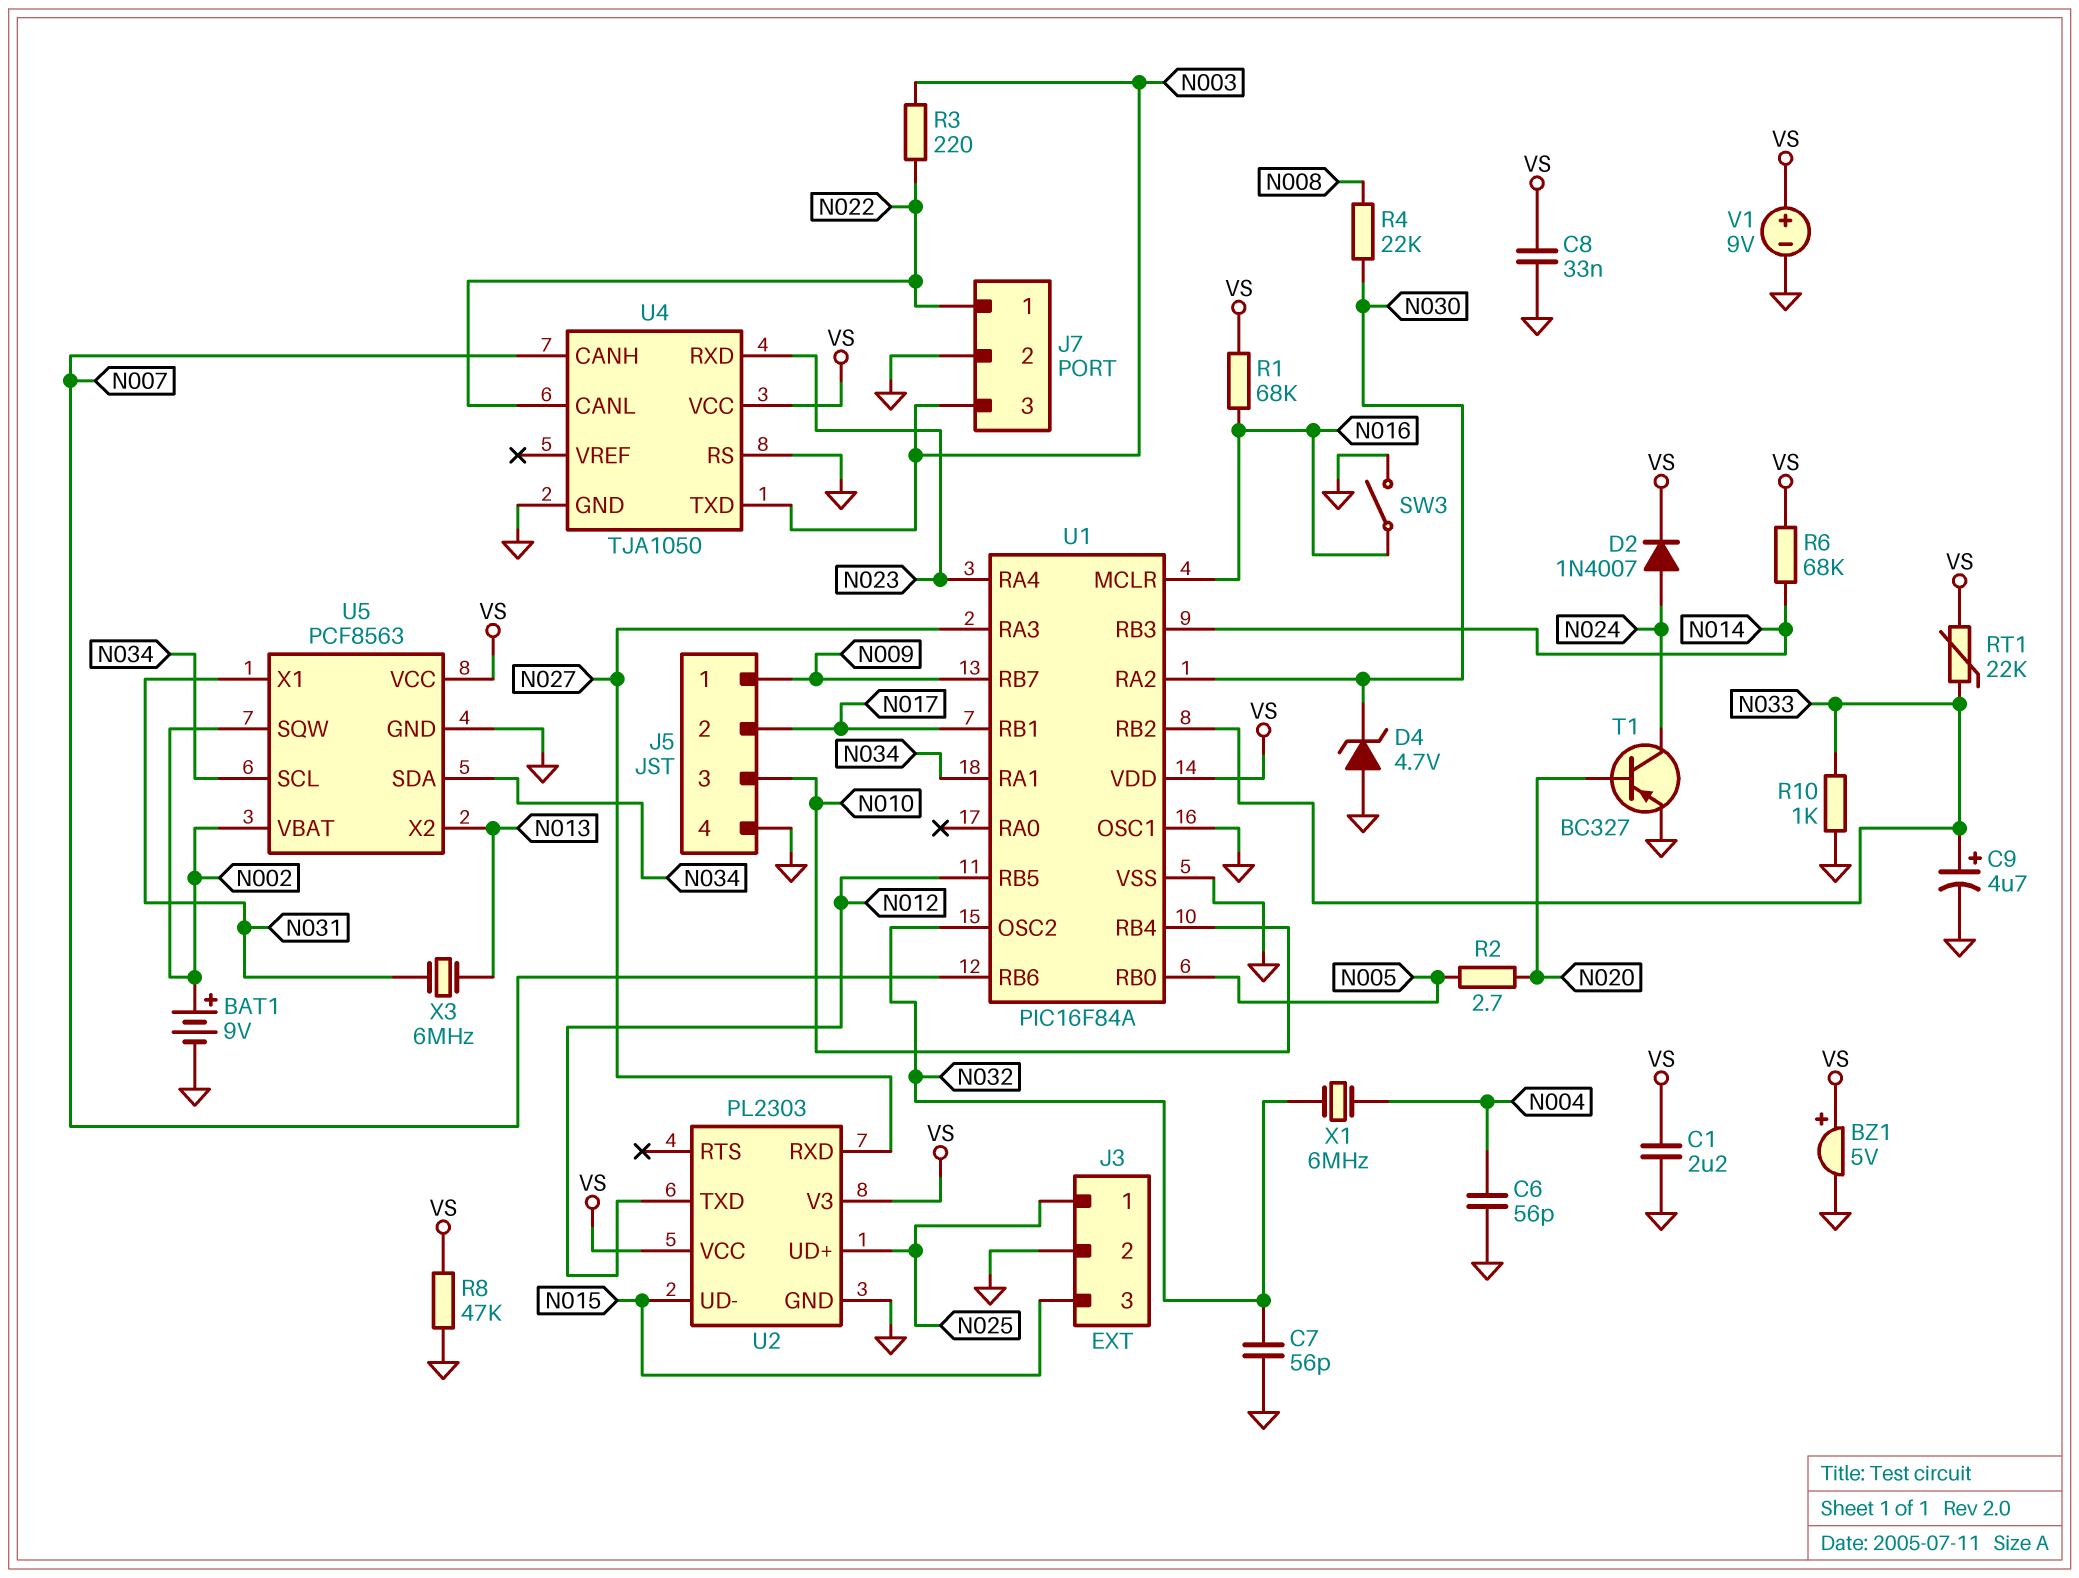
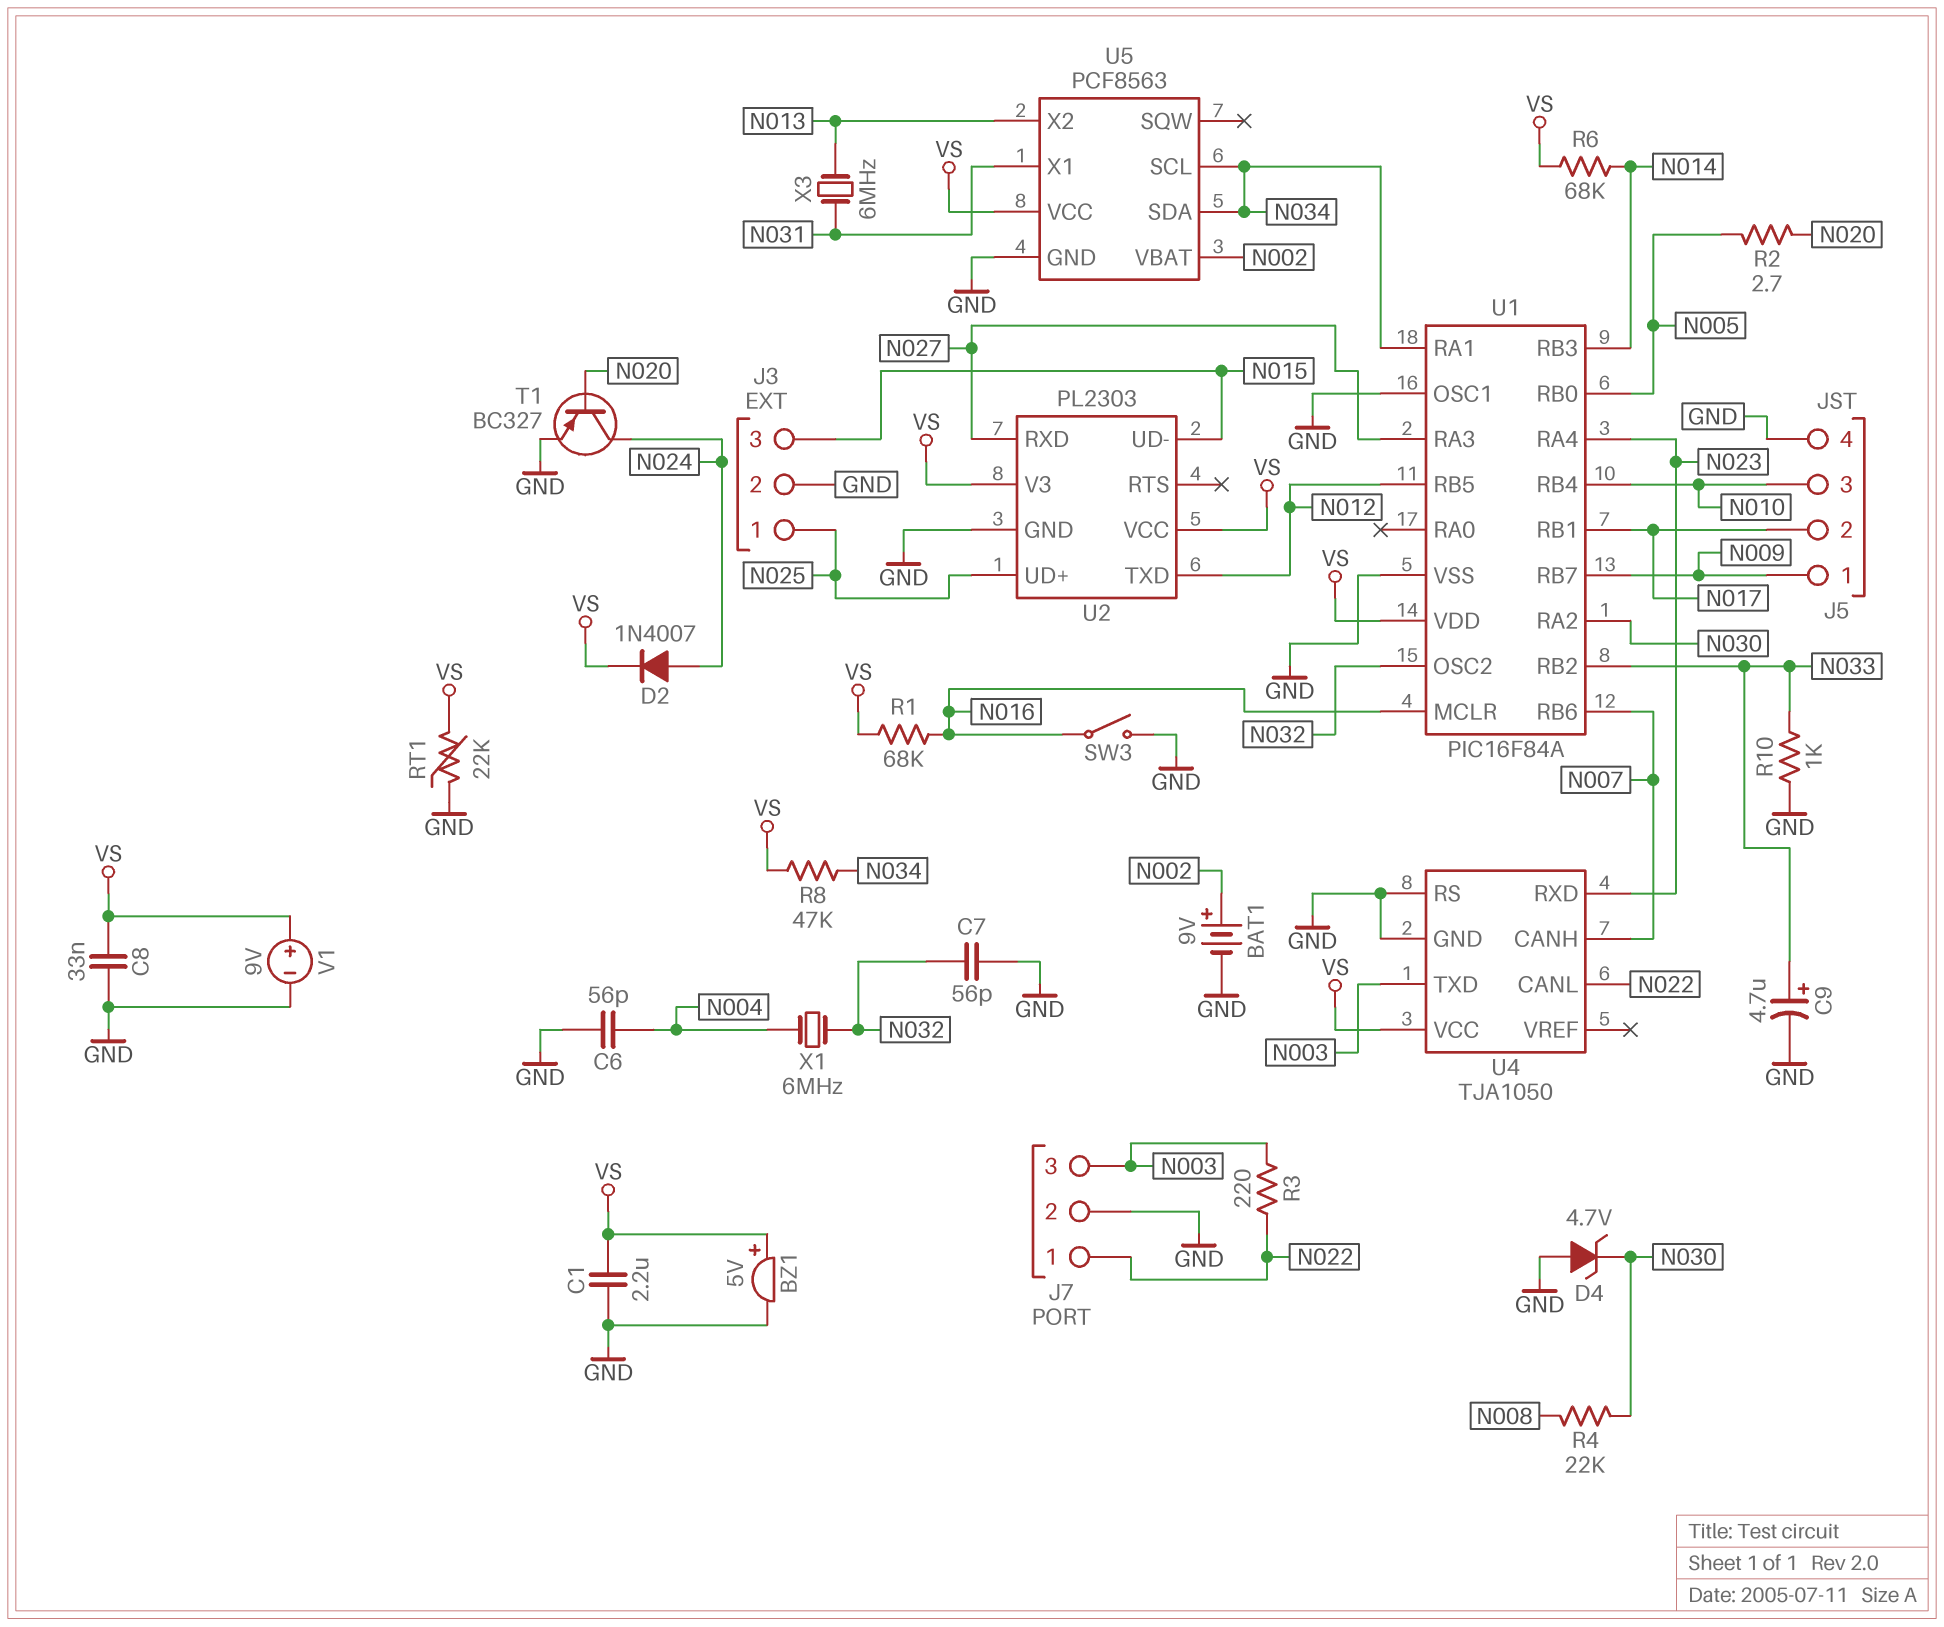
R8: 47k (GND, VS) -> 47k (N034, VS)
RT1: 22k (N033, VS) -> 22k (GND, VS)
U5 pin SQW: N002 -> none

